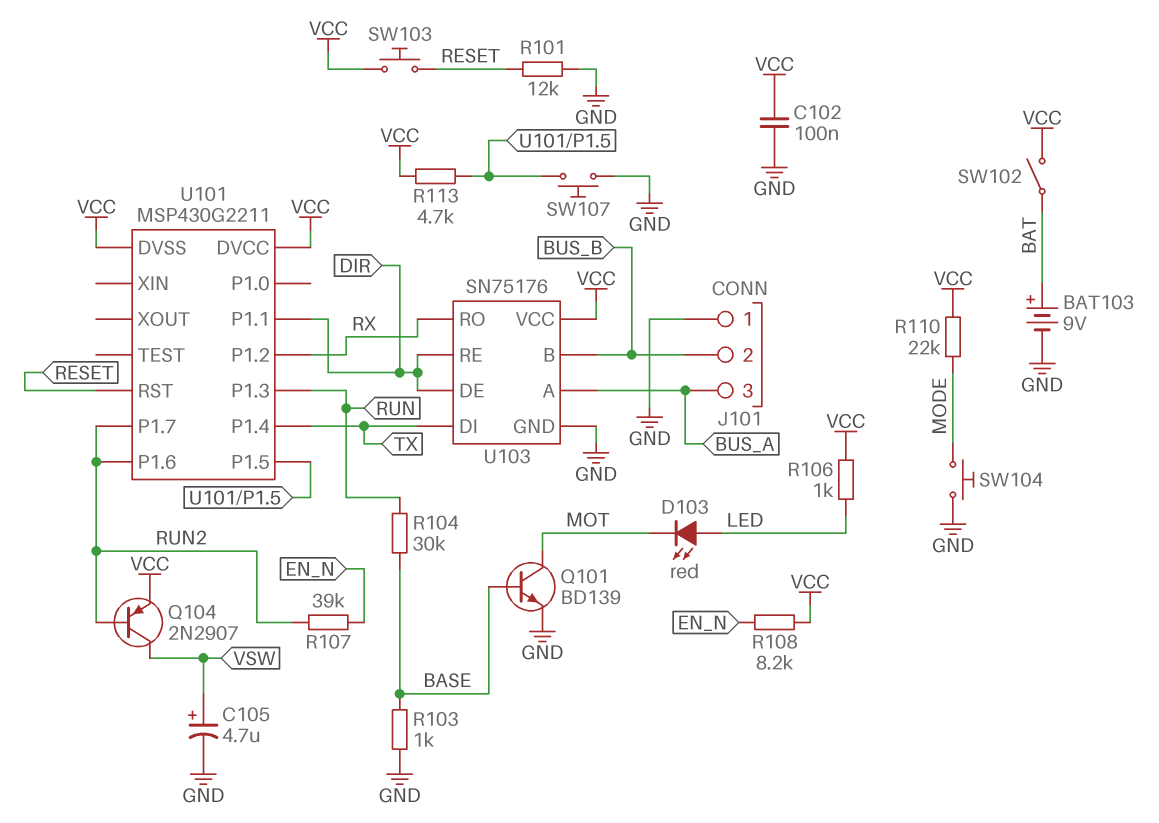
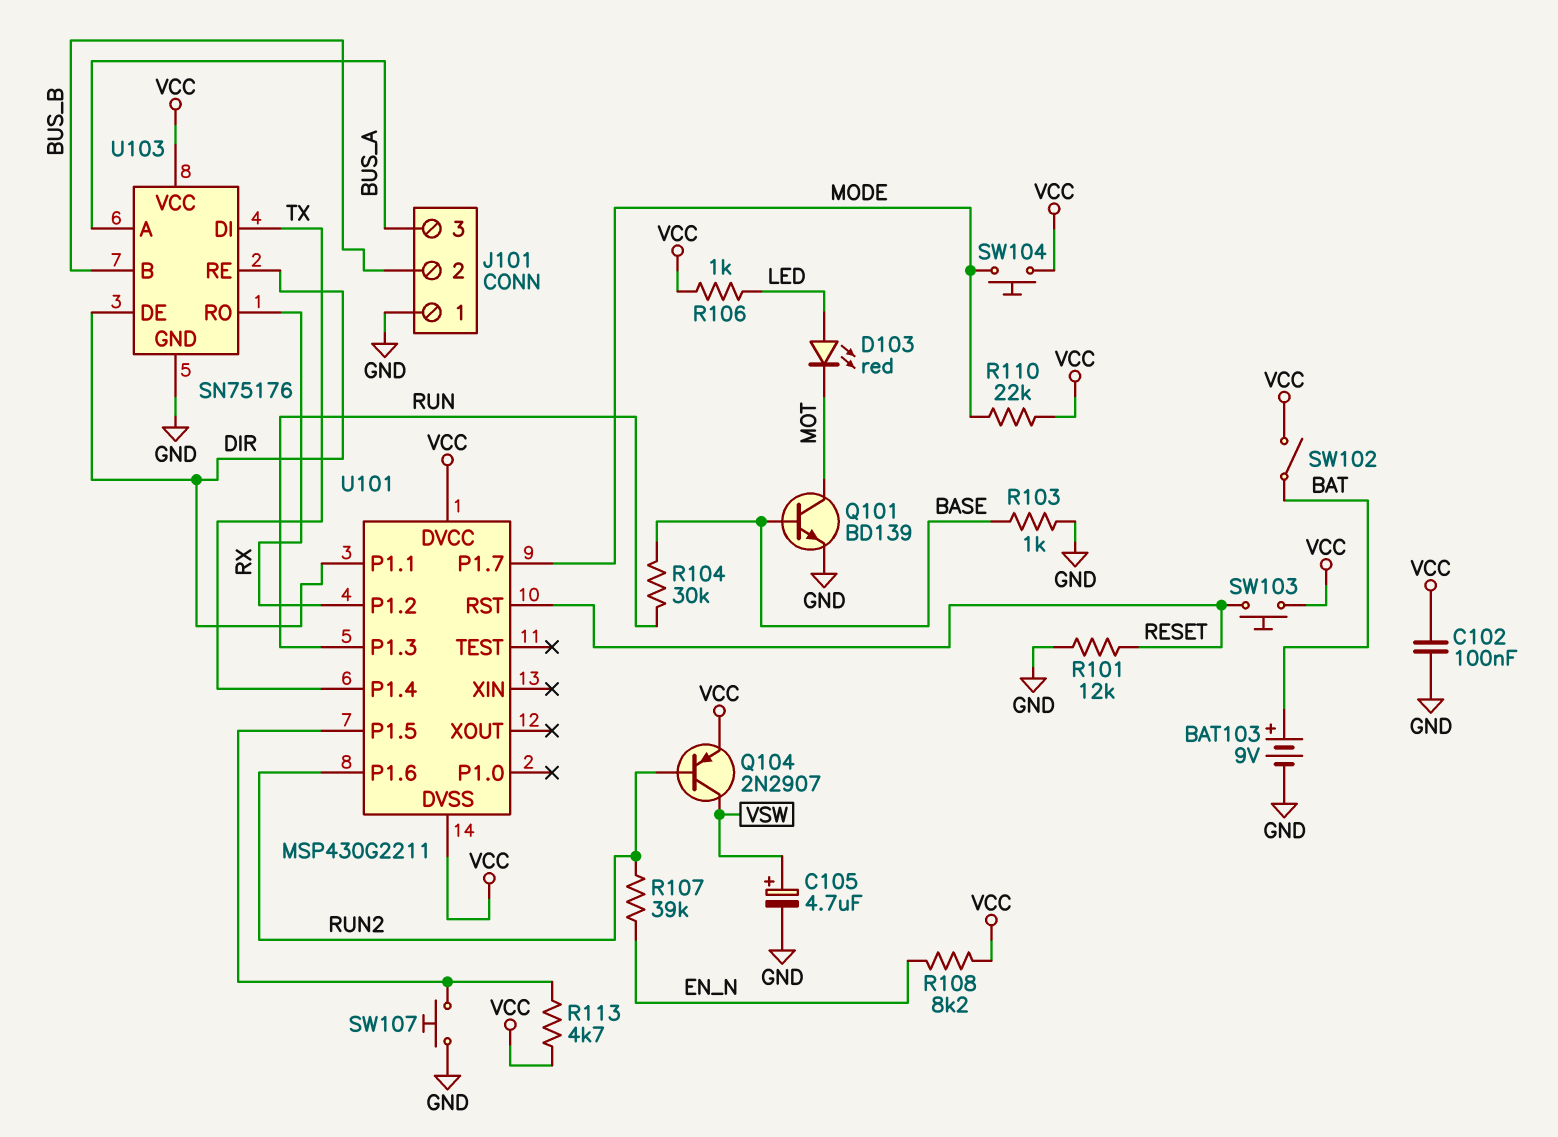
SW104: button (GND, MODE) -> button (MODE, VCC)
U101 pin P1.7: RUN2 -> MODE

